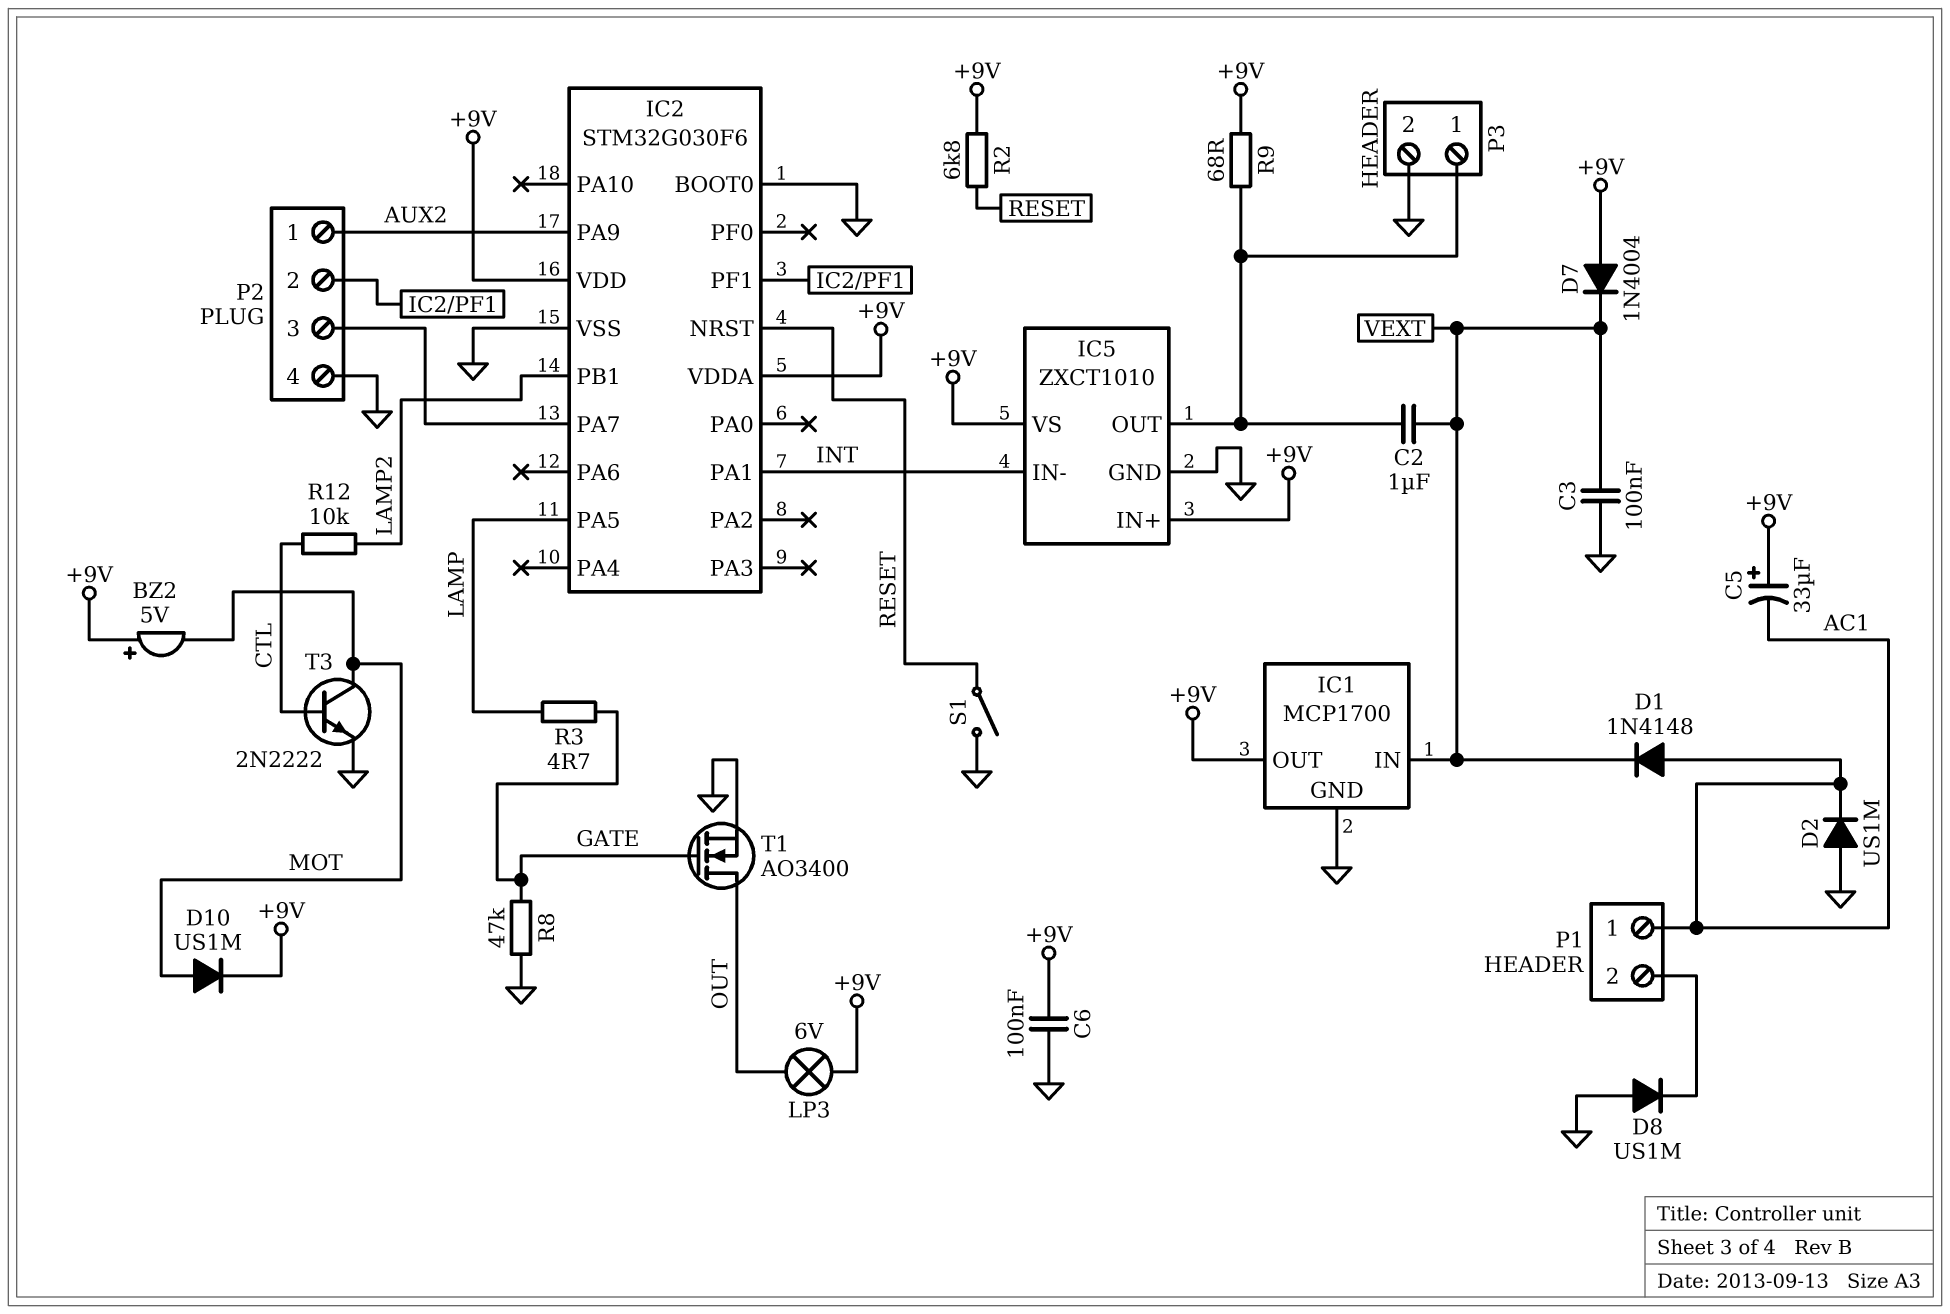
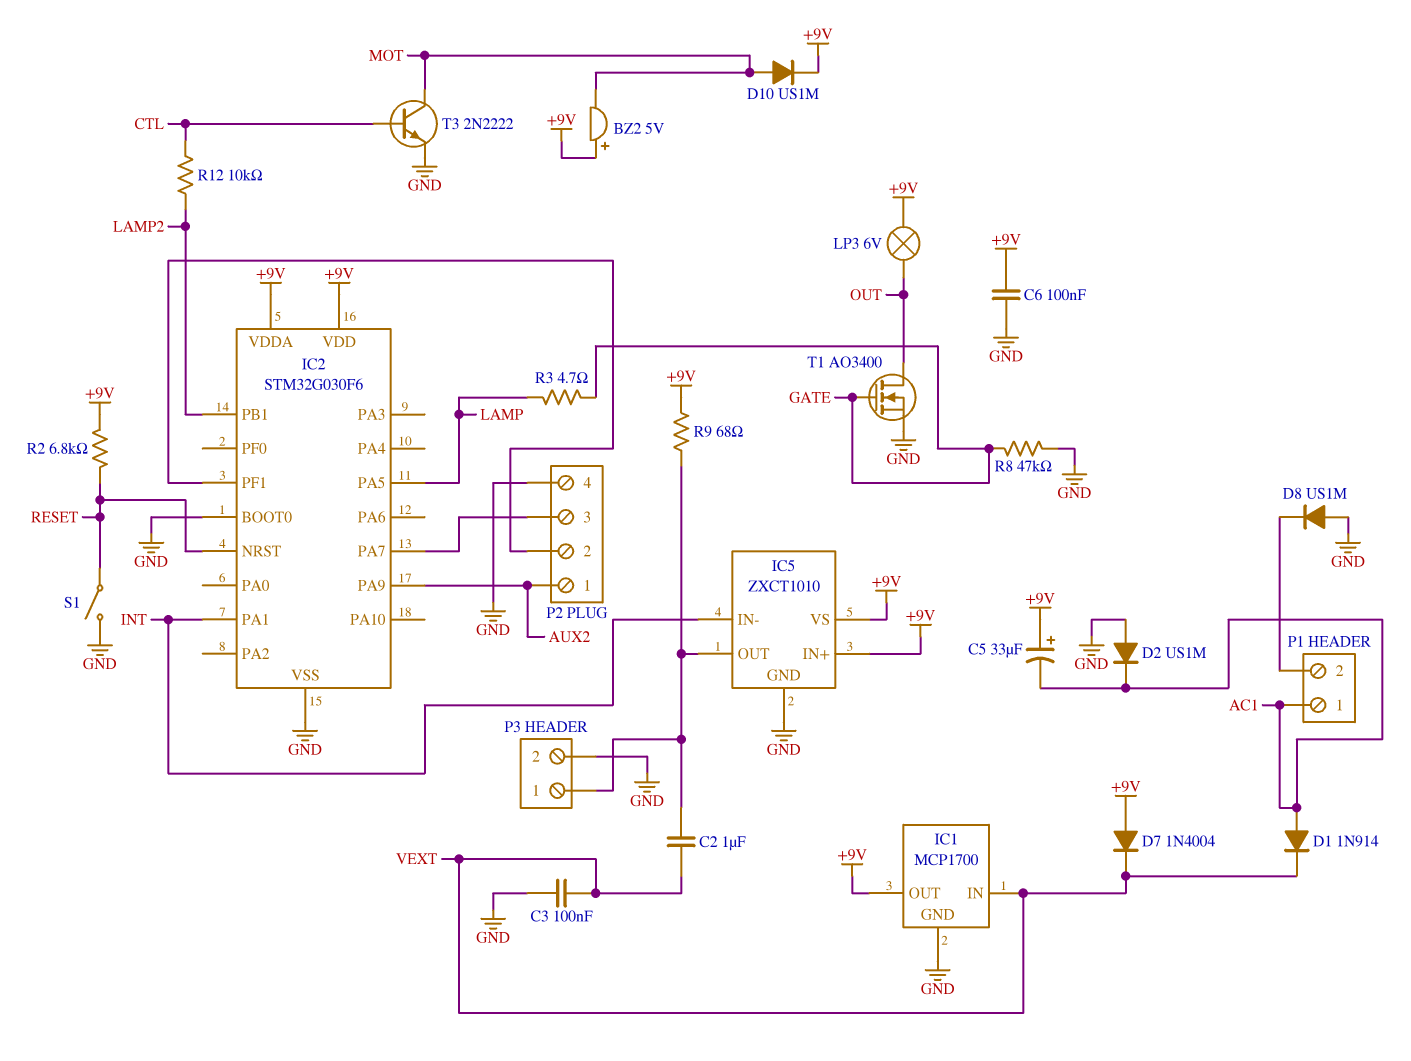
D1: diode 1N4148 (A AC1, K VEXT) -> diode 1N914 (A AC1, K VEXT)

